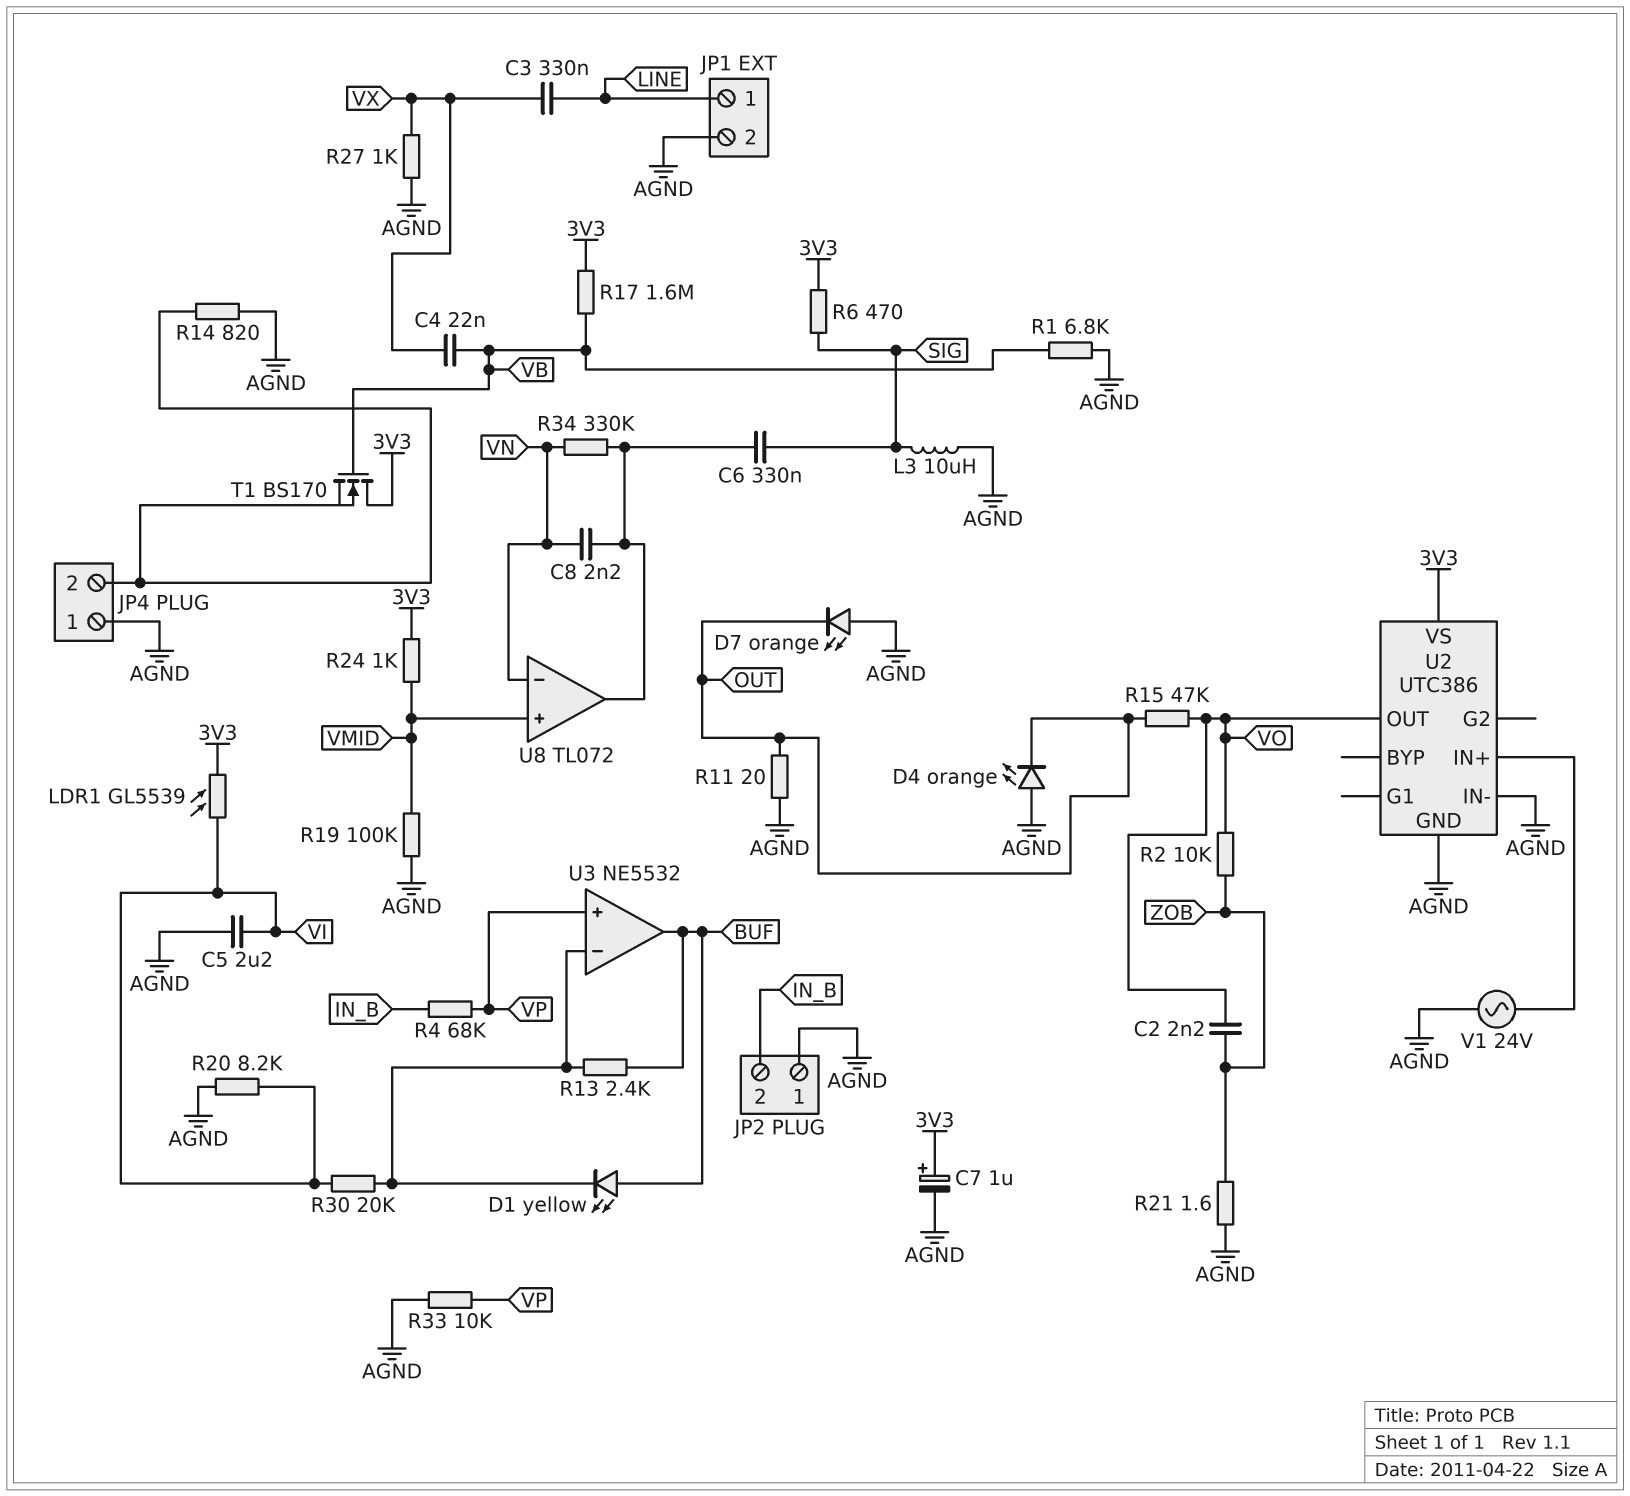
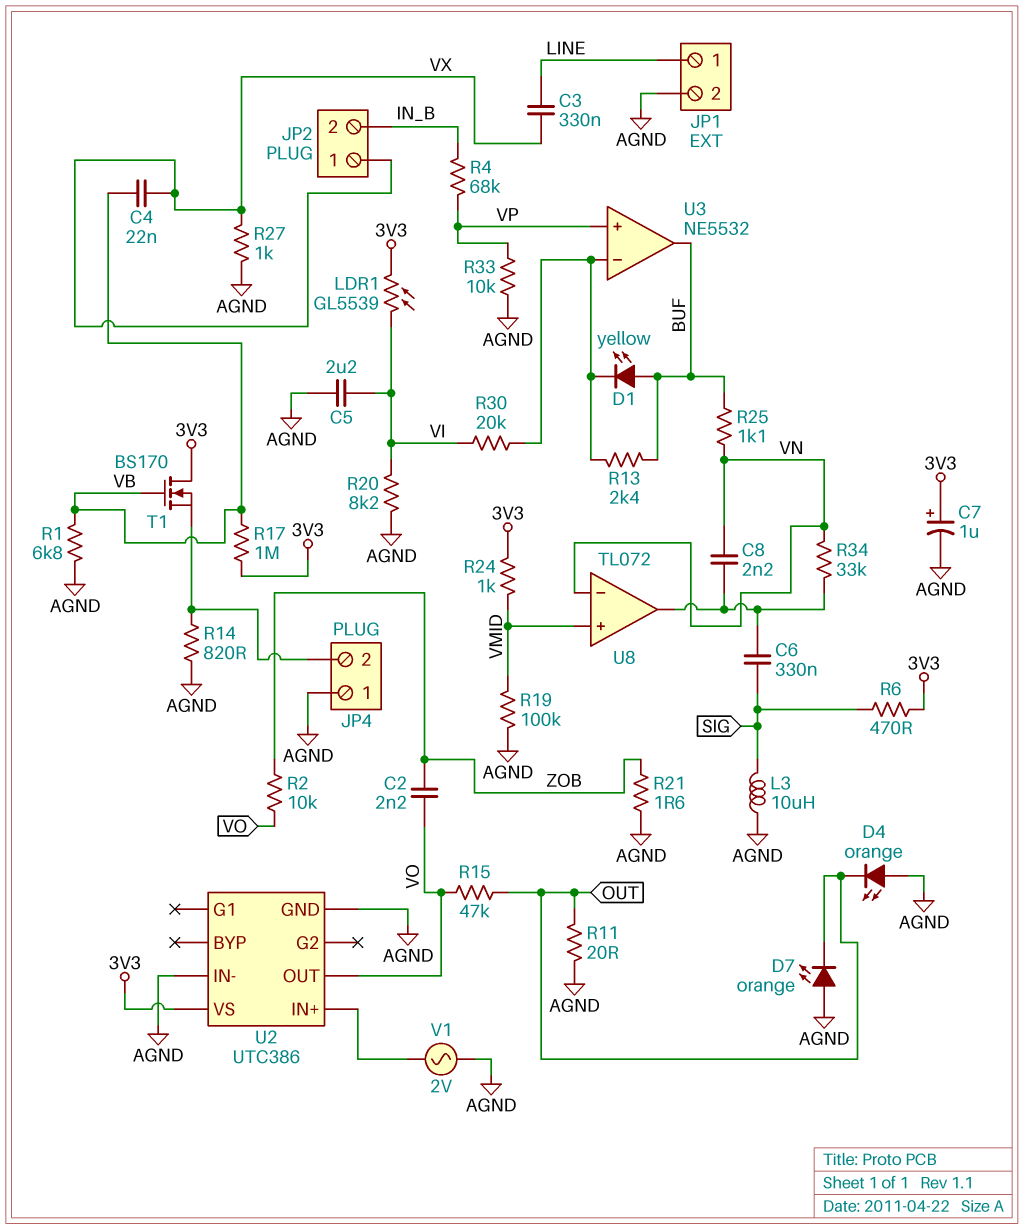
JP2 pin 1: AGND -> VX
R17: 1.6M (3V3, VB) -> 1M (3V3, VB)
R25: none -> 1.1k (BUF, VN)
R34: 330k (U8/out, VN) -> 33k (U8/out, VN)
V1: AC 24V (AGND, U2/IN+) -> AC 2V (AGND, U2/IN+)

